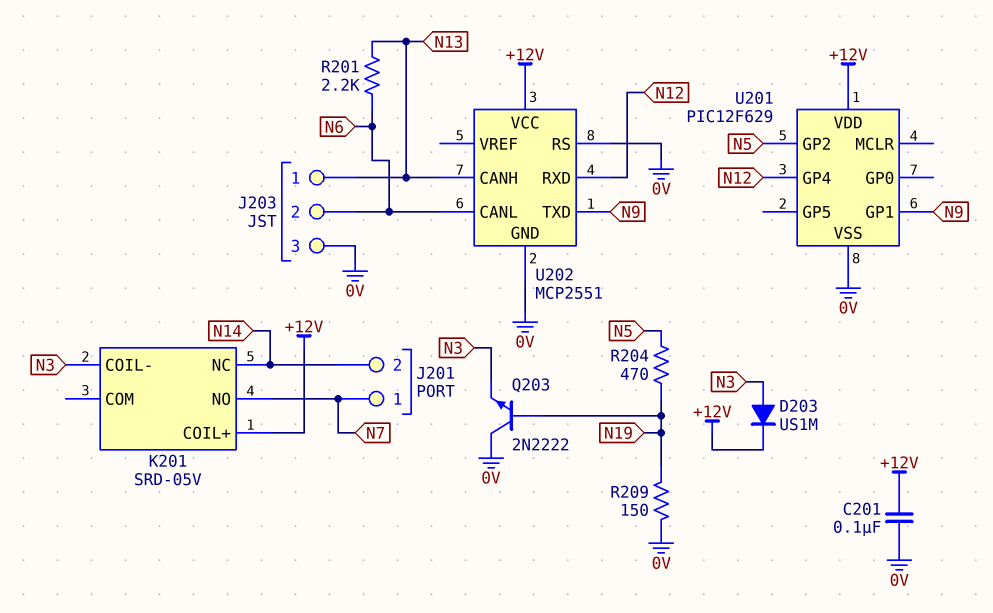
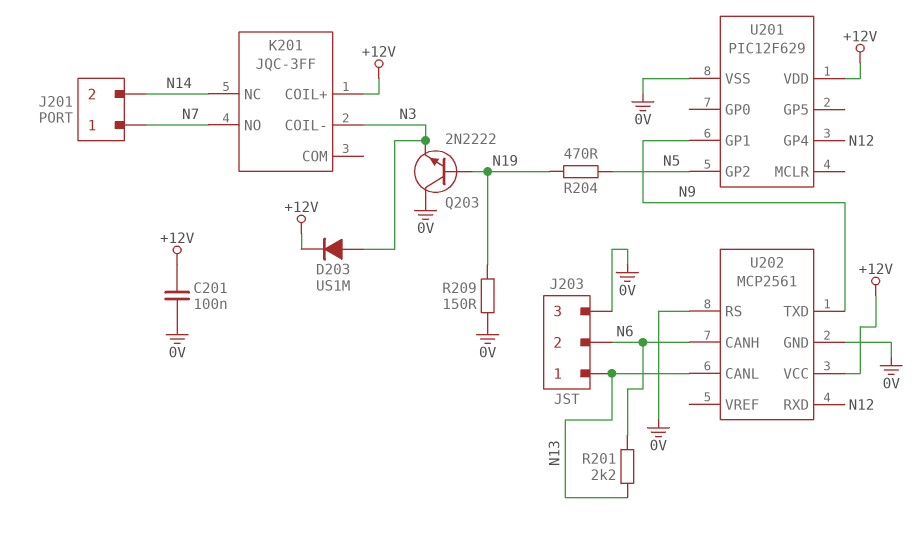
K201: SRD-05V -> JQC-3FF
U202: MCP2551 -> MCP2561
U202 pin CANH: N13 -> N6
U202 pin CANL: N6 -> N13

